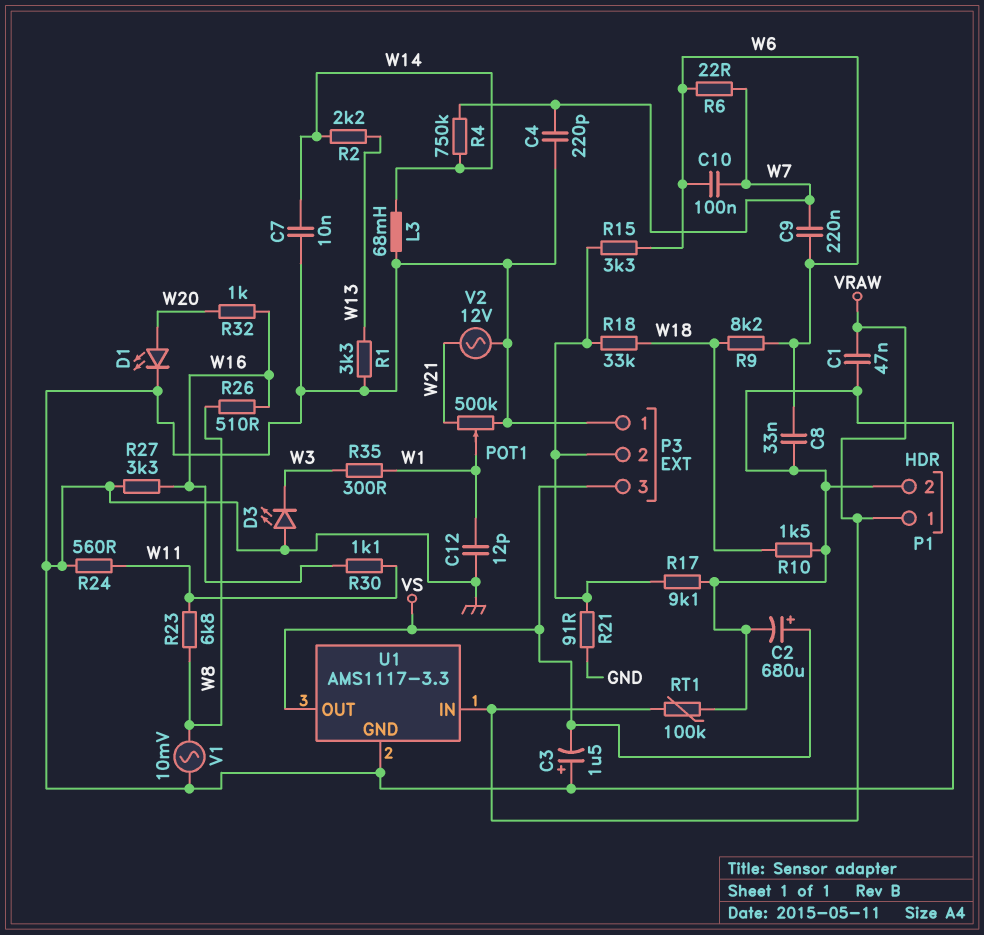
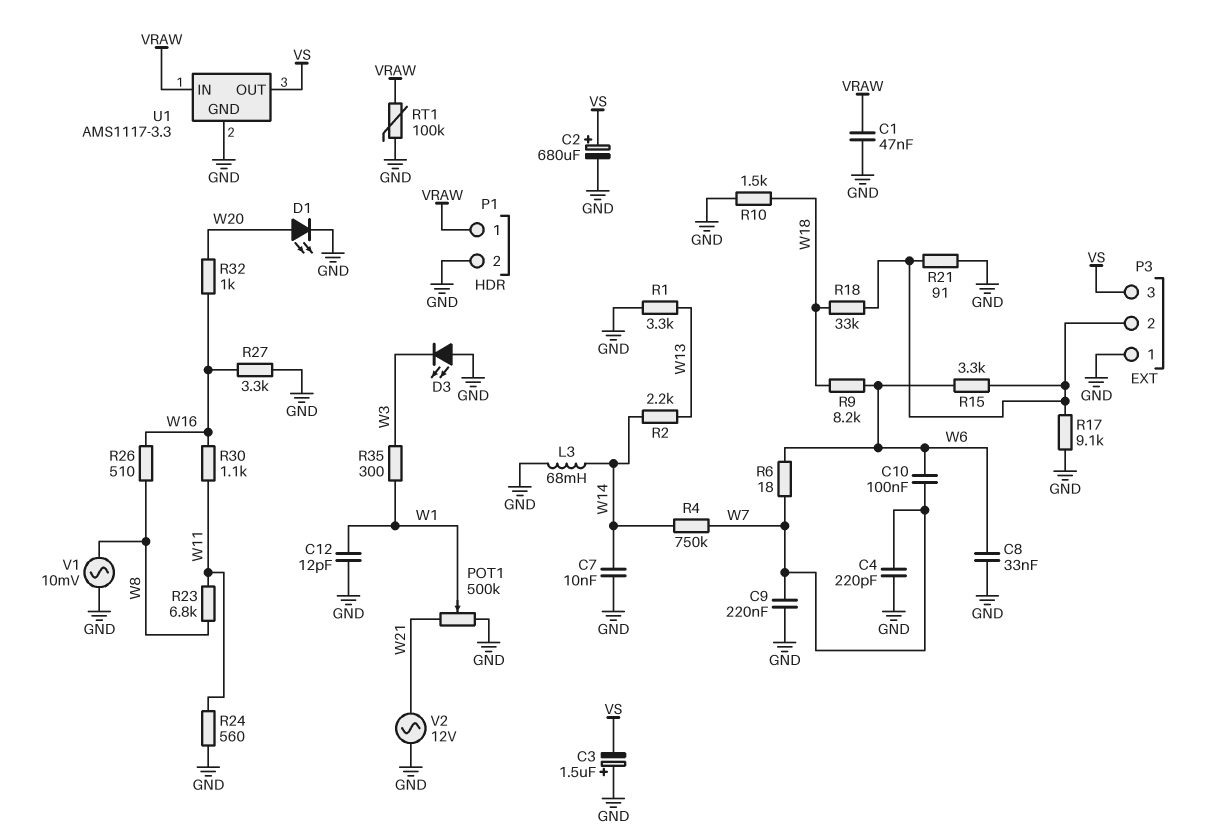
C9: 220nF (W6, W7) -> 220nF (GND, W7)
R6: 22 (W6, W7) -> 18 (W6, W7)

